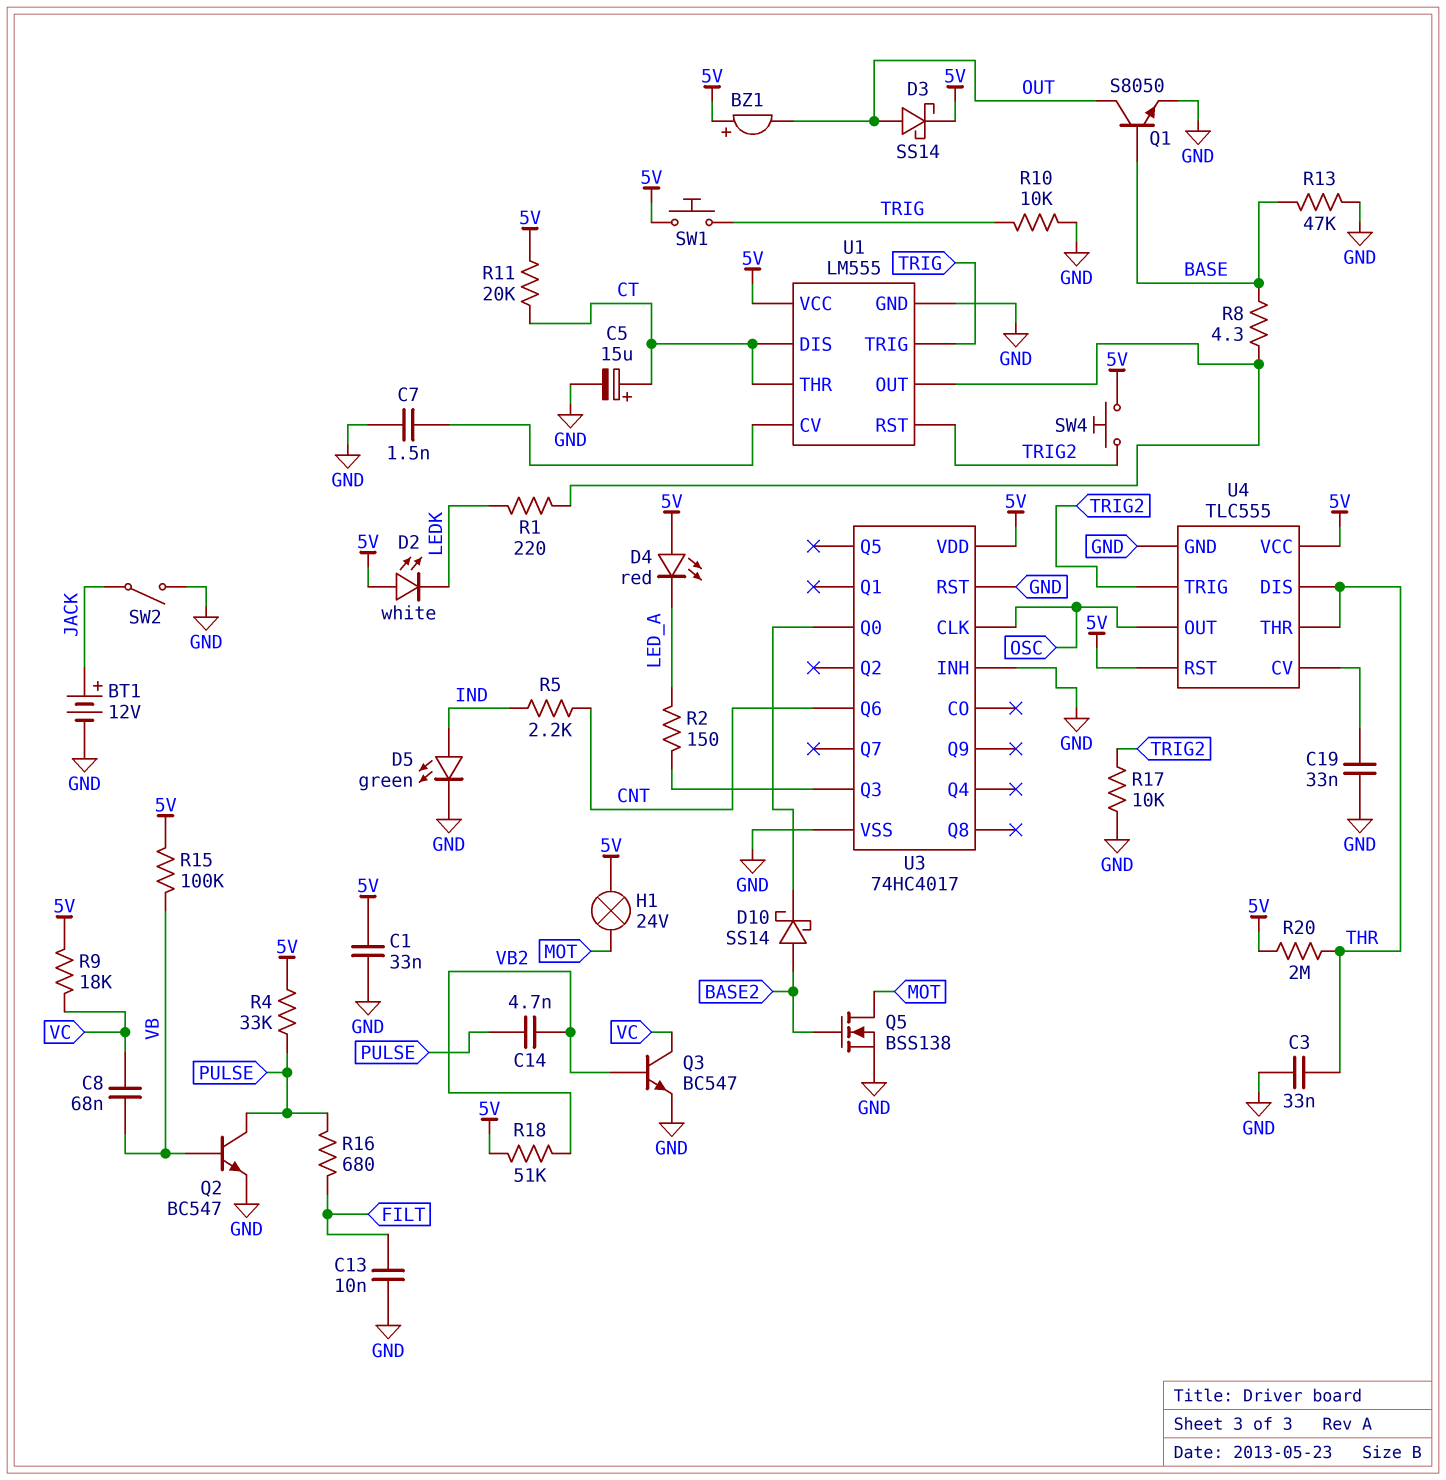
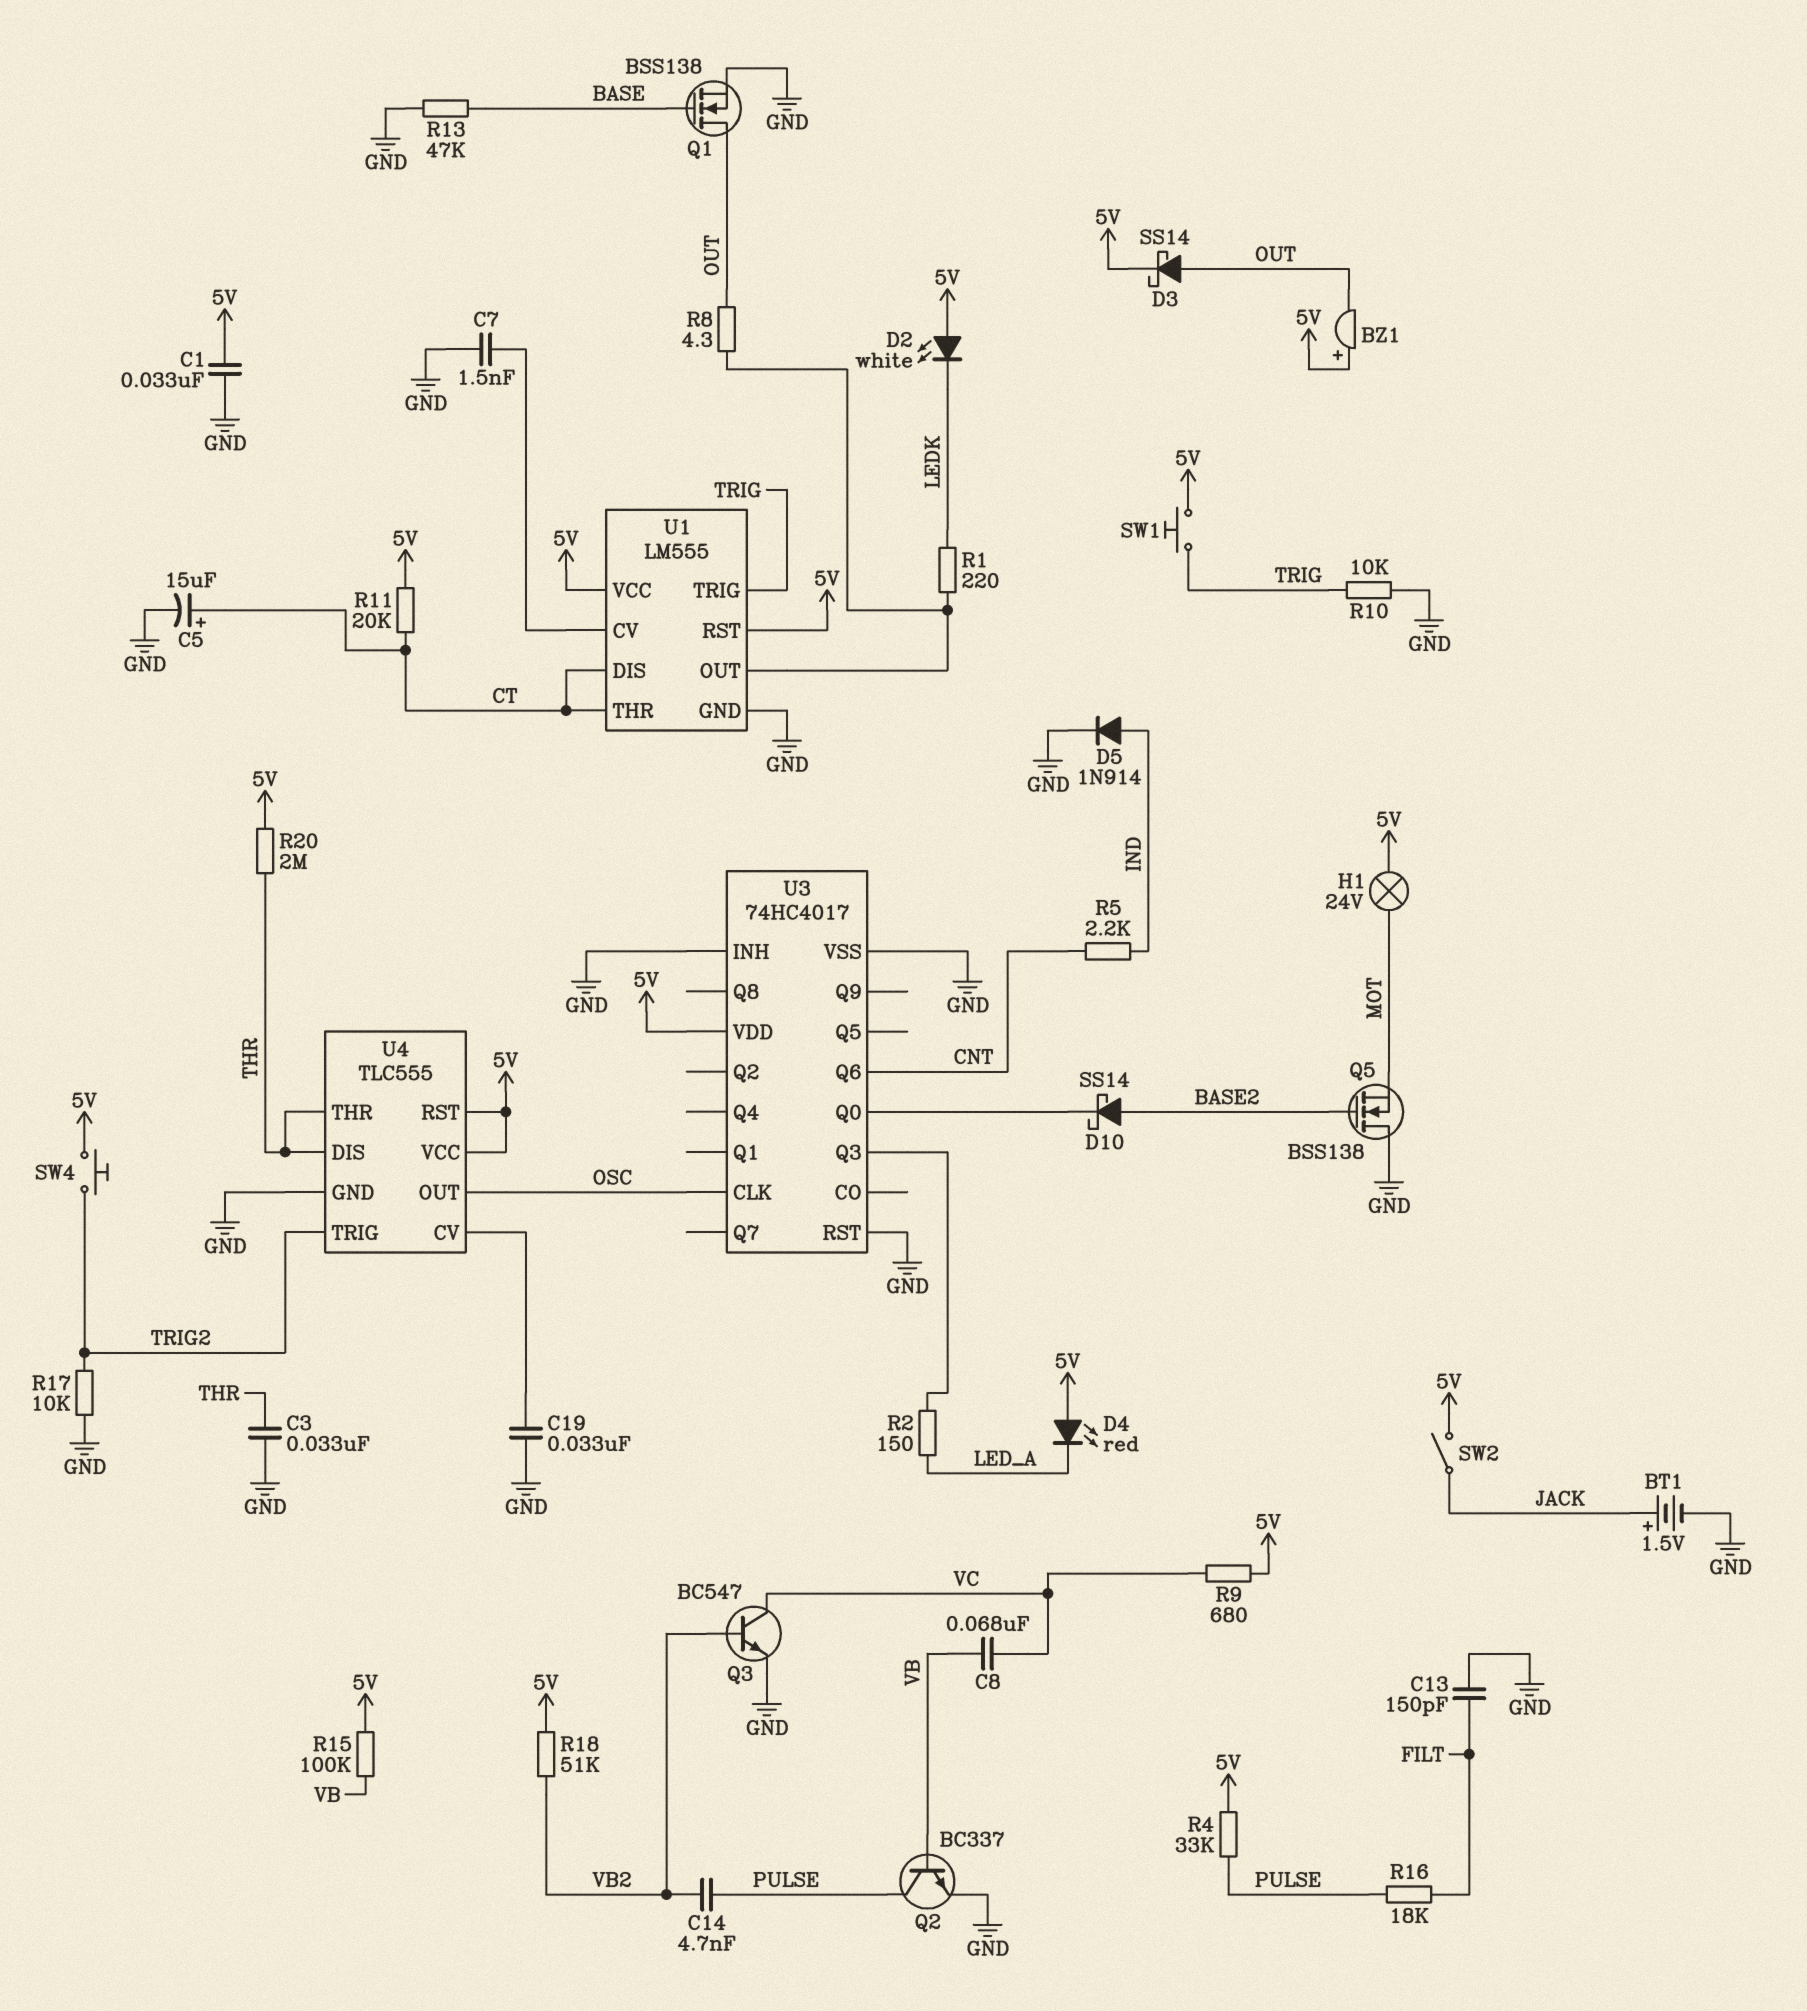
BT1: 12V (plus JACK, minus GND) -> 1.5V (plus JACK, minus GND)
C13: 10nF (FILT, GND) -> 150pF (FILT, GND)
D5: LED green (A IND, K GND) -> diode 1N914 (A IND, K GND)
Q1: NPN S8050 (B BASE, C OUT, E GND) -> NMOS BSS138 (G BASE, D OUT, S GND)
Q2: NPN BC547 (B VB, C PULSE, E GND) -> NPN BC337 (B VB, C PULSE, E GND)
Q5: NMOS BSS138 (G BASE2, D MOT, S GND) -> NMOS BSS138 (G BASE2, D GND, S MOT)
R8: 4.3 (BASE, U1/OUT) -> 4.3 (OUT, U1/OUT)
R9: 18k (5V, VC) -> 680 (5V, VC)
R16: 680 (FILT, PULSE) -> 18k (FILT, PULSE)
SW2: switch (GND, JACK) -> switch (5V, JACK)
U1 pin RST: TRIG2 -> 5V

